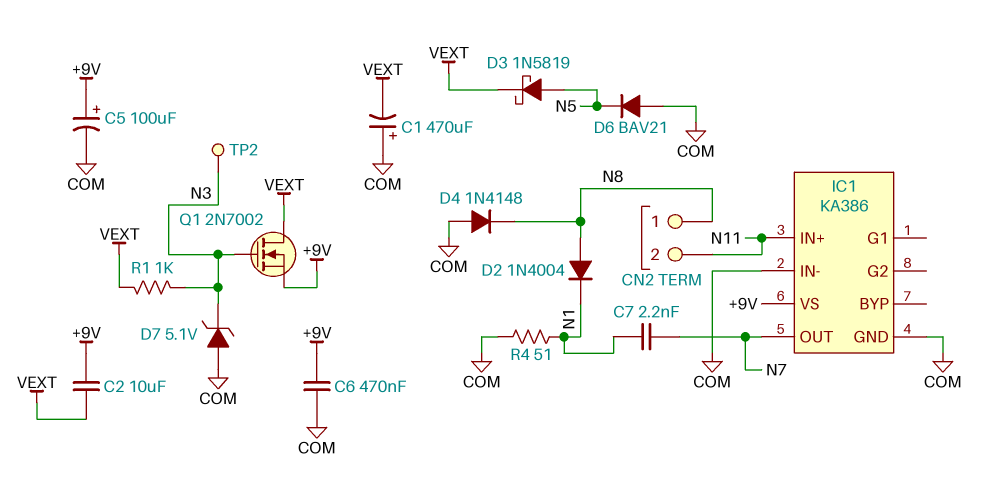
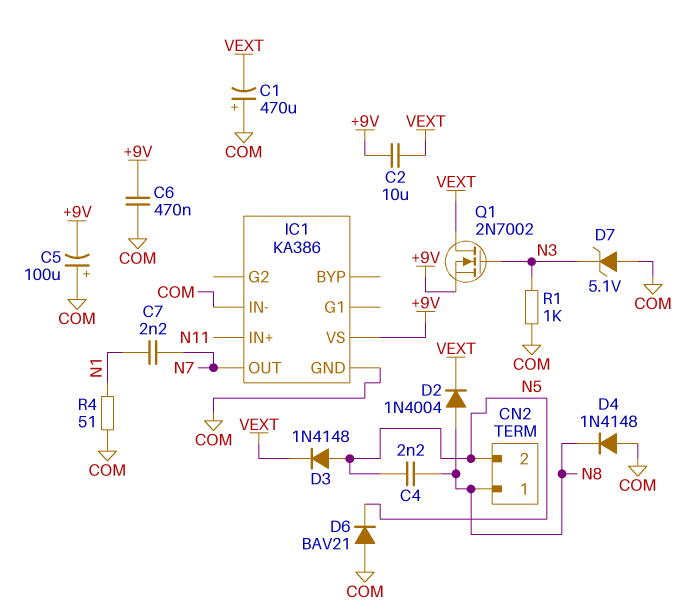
C4: none -> 2.2nF (N5, N8)
C5: 100uF (plus +9V, minus COM) -> 100uF (plus COM, minus +9V)
CN2 pin 2: N11 -> N5
D2: diode 1N4004 (A N8, K N1) -> diode 1N4004 (A N8, K VEXT)
D3: schottky 1N5819 (A N5, K VEXT) -> diode 1N4148 (A N5, K VEXT)
R1: 1k (N3, VEXT) -> 1k (COM, N3)
TP2: test point (N3) -> none

